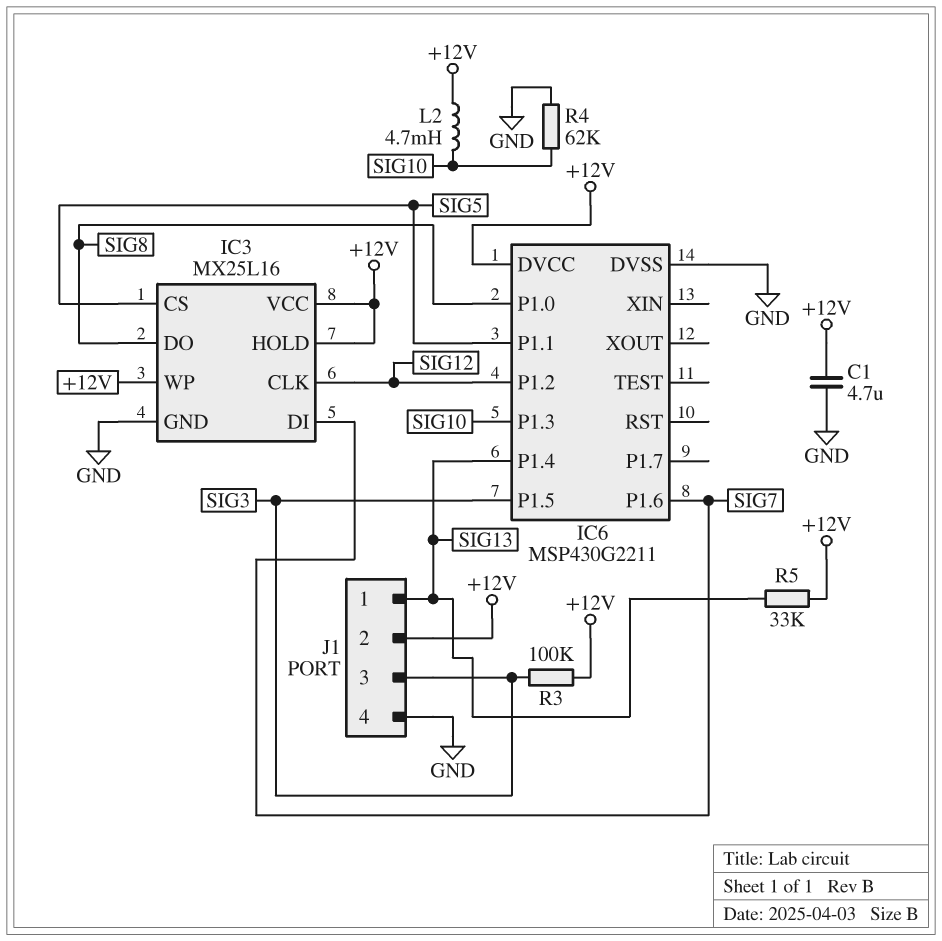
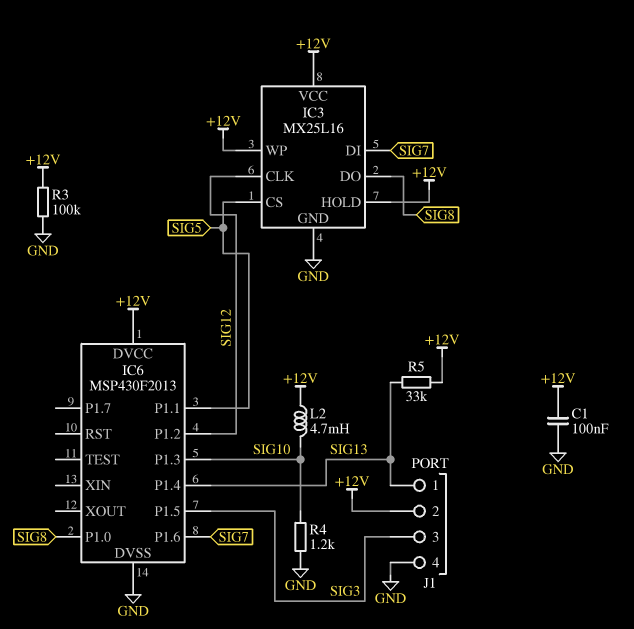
C1: 4.7uF (+12V, GND) -> 100nF (+12V, GND)
IC6: MSP430G2211 -> MSP430F2013
R3: 100k (+12V, SIG3) -> 100k (+12V, GND)
R4: 62k (GND, SIG10) -> 1.2k (GND, SIG10)

